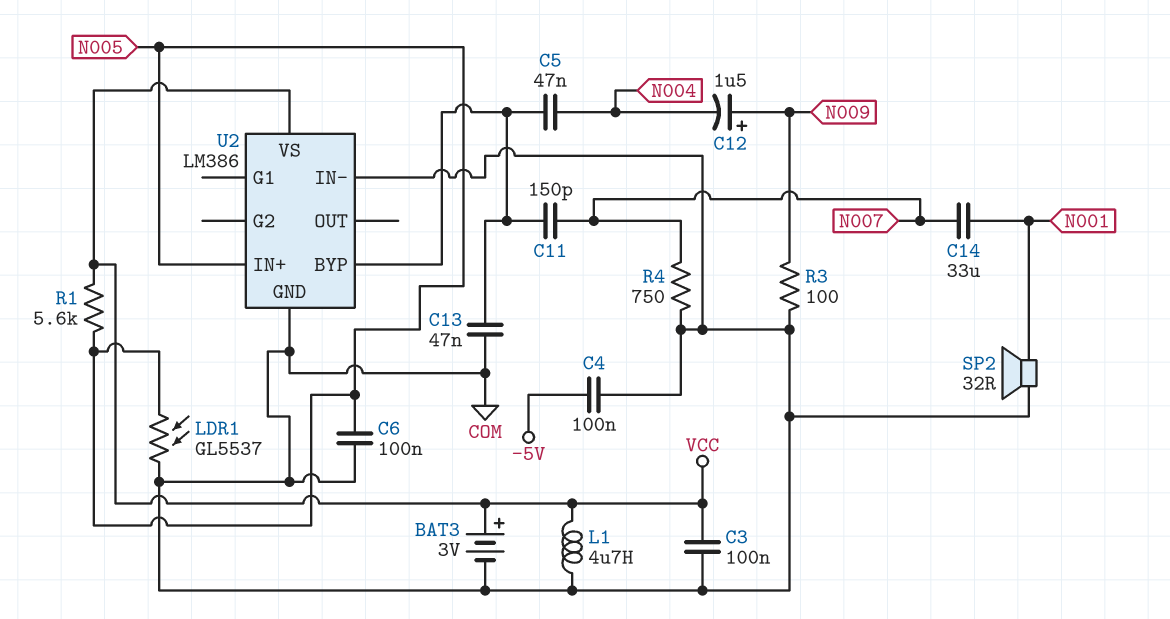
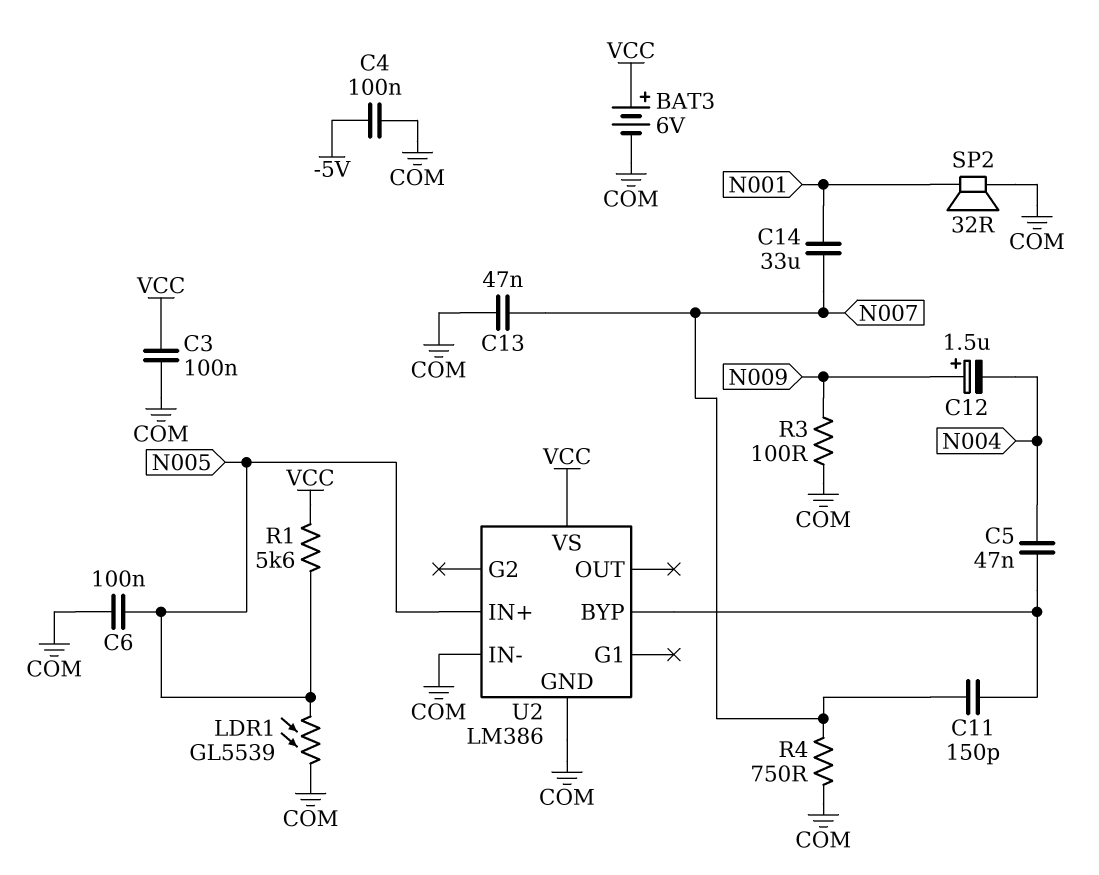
BAT3: 3V (plus VCC, minus COM) -> 6V (plus VCC, minus COM)
C13: 47nF (COM, U2/BYP) -> 47nF (COM, N007)
L1: 4.7uH (COM, VCC) -> none
LDR1: GL5537 (COM, N005) -> GL5539 (COM, N005)

